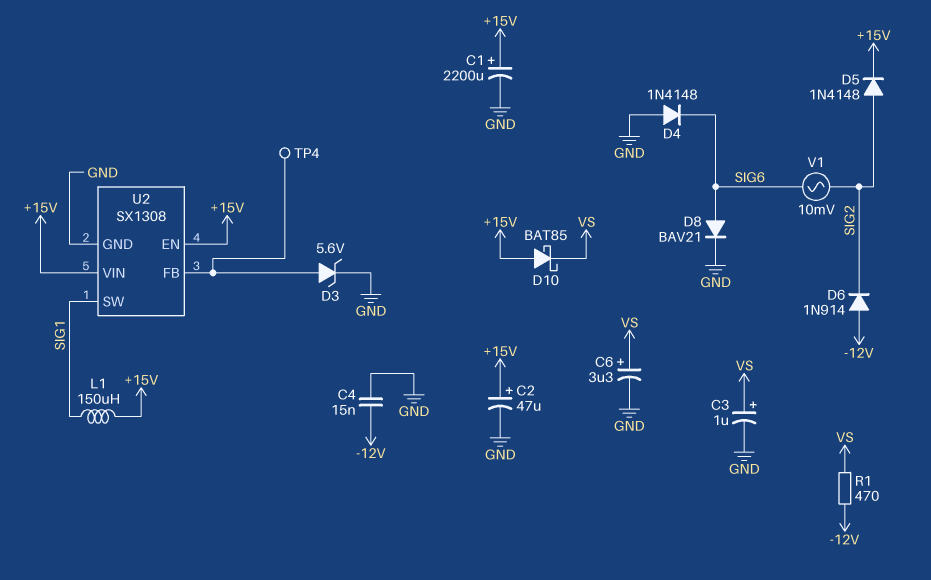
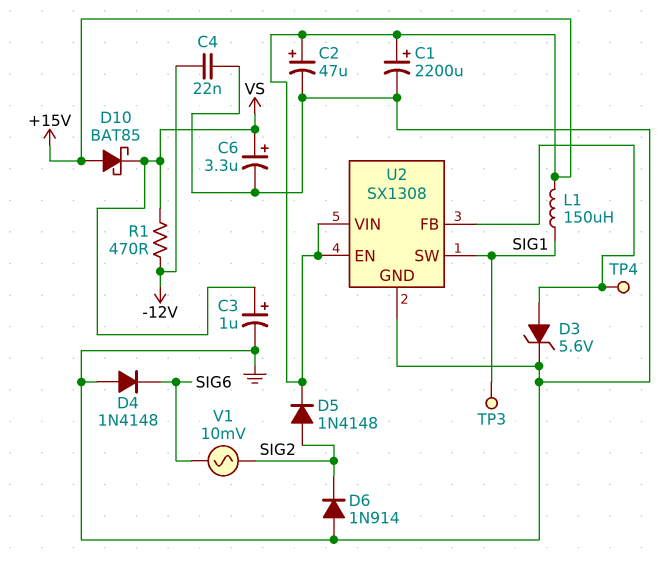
C4: 15nF (-12V, GND) -> 22nF (-12V, GND)
D6: diode 1N914 (A -12V, K SIG2) -> diode 1N914 (A GND, K SIG2)
D8: diode BAV21 (A SIG6, K GND) -> none
TP3: none -> test point (SIG1)

